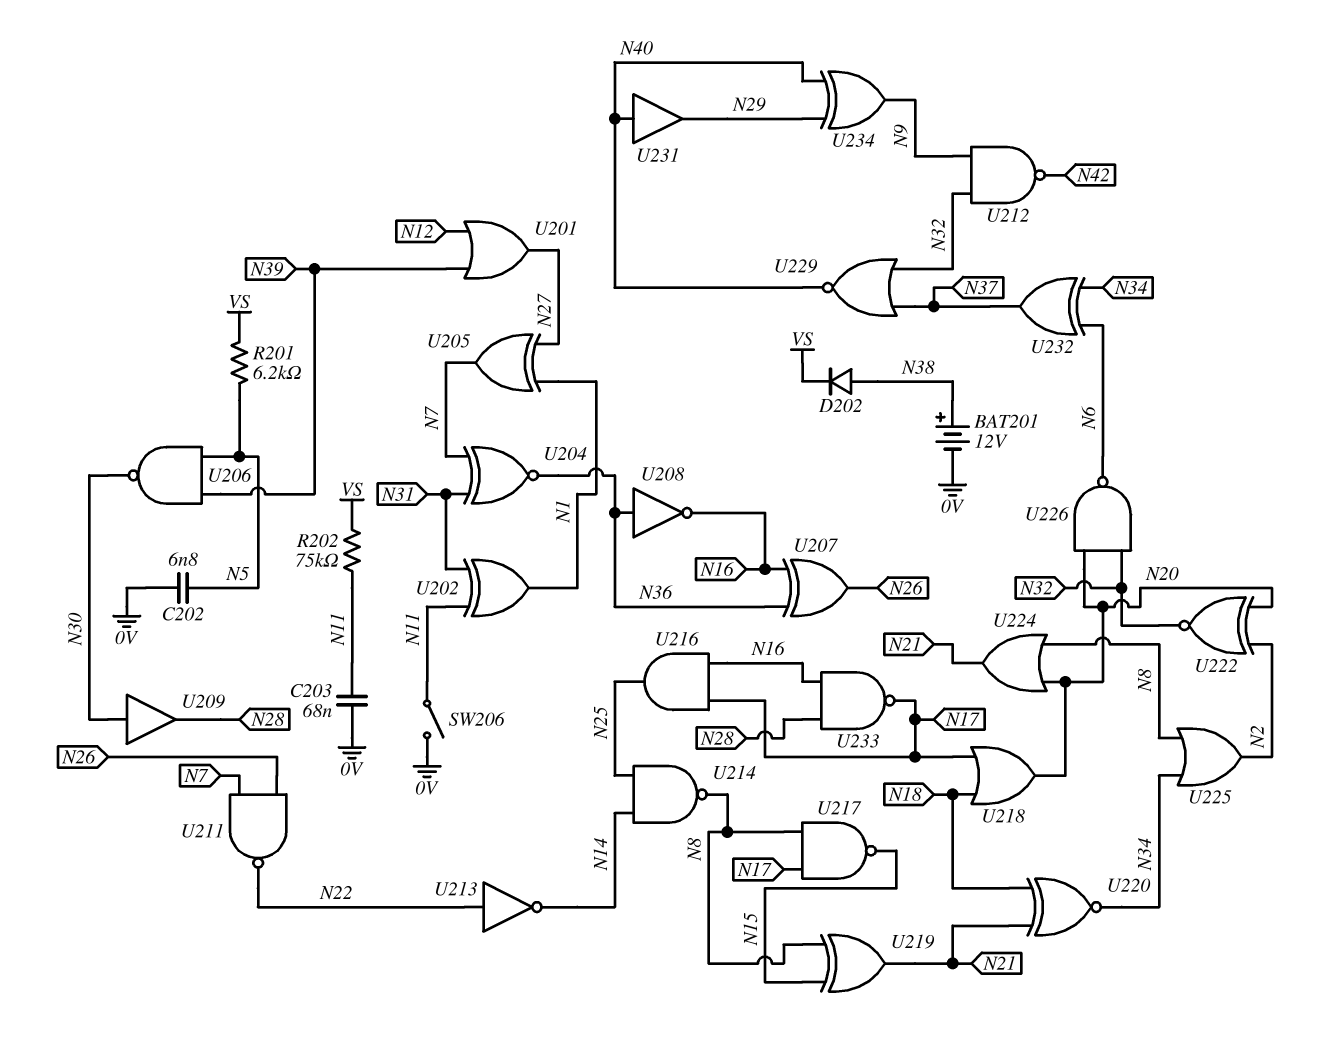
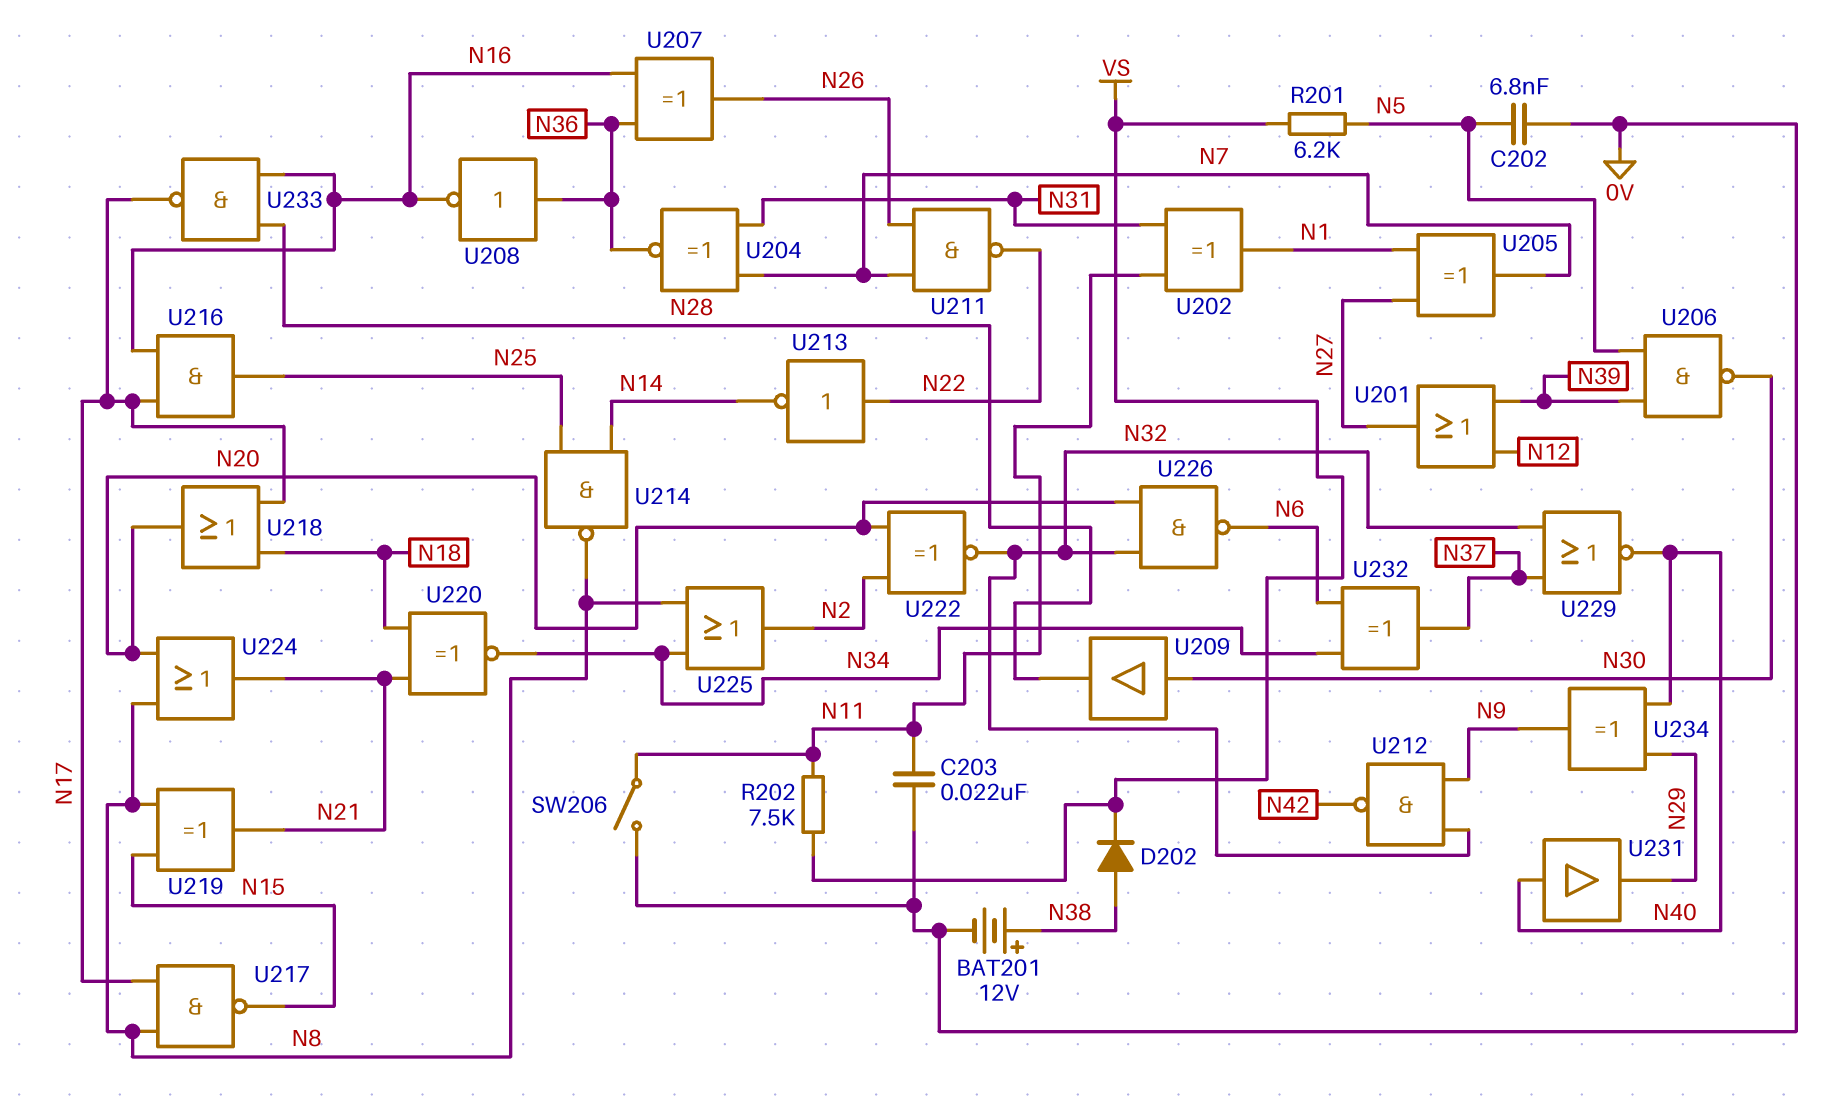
C203: 68nF (0V, N11) -> 22nF (0V, N11)
R202: 75k (N11, VS) -> 7.5k (N11, VS)

